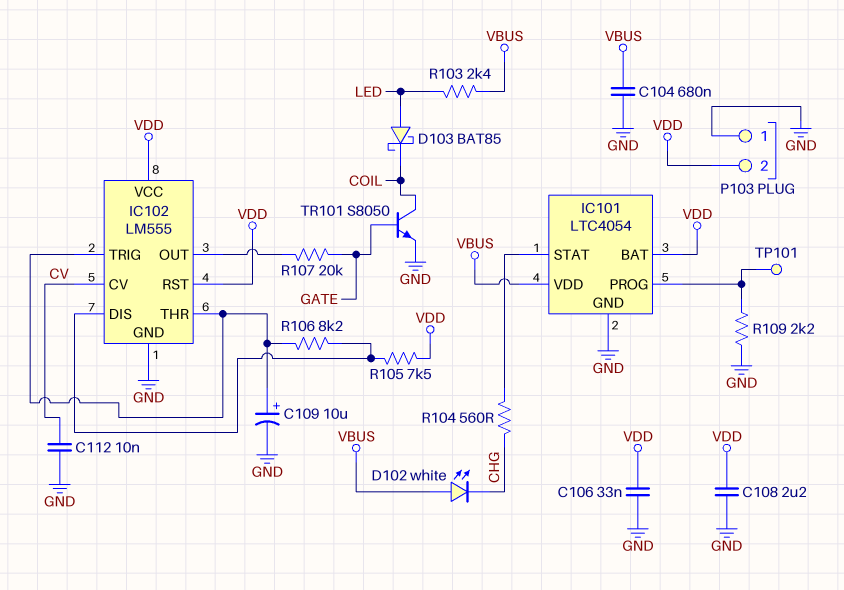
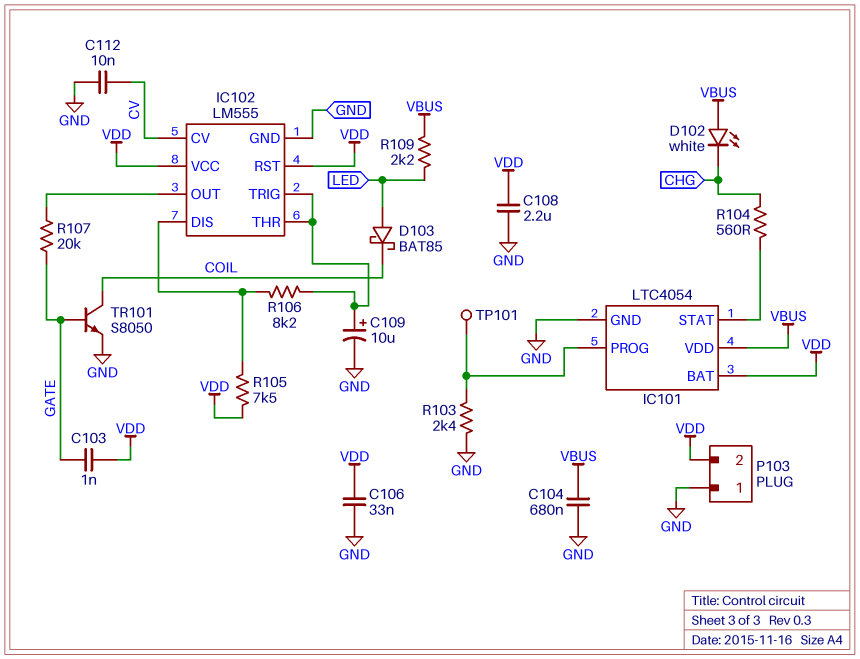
C103: none -> 1nF (GATE, VDD)
R103: 2.4k (LED, VBUS) -> 2.4k (GND, IC101/PROG)
R109: 2.2k (GND, IC101/PROG) -> 2.2k (LED, VBUS)

